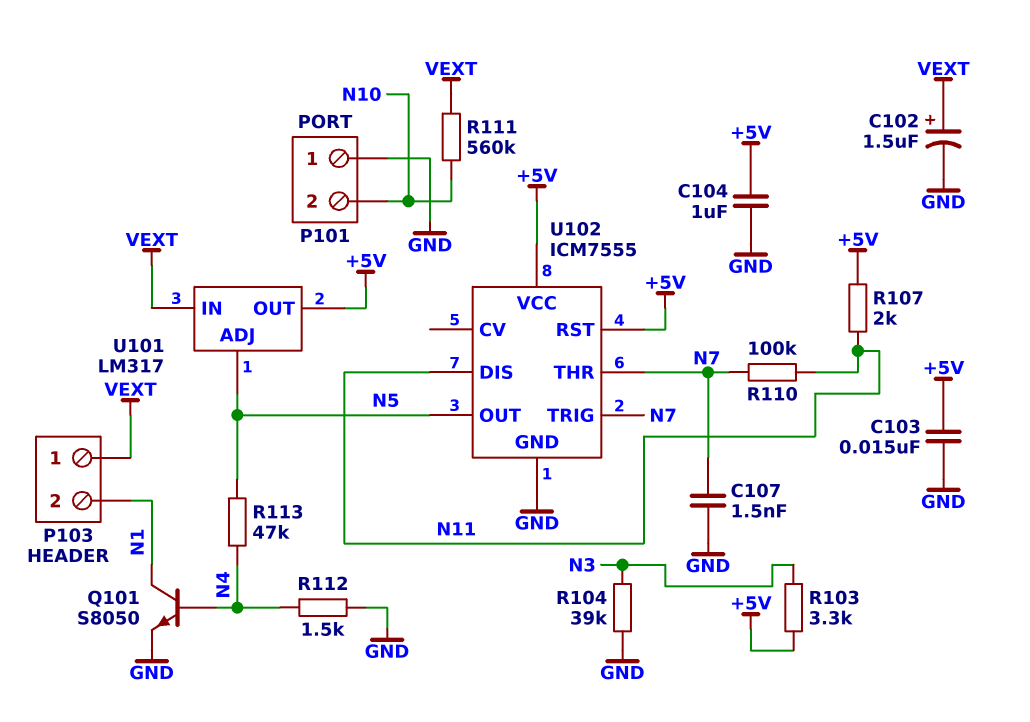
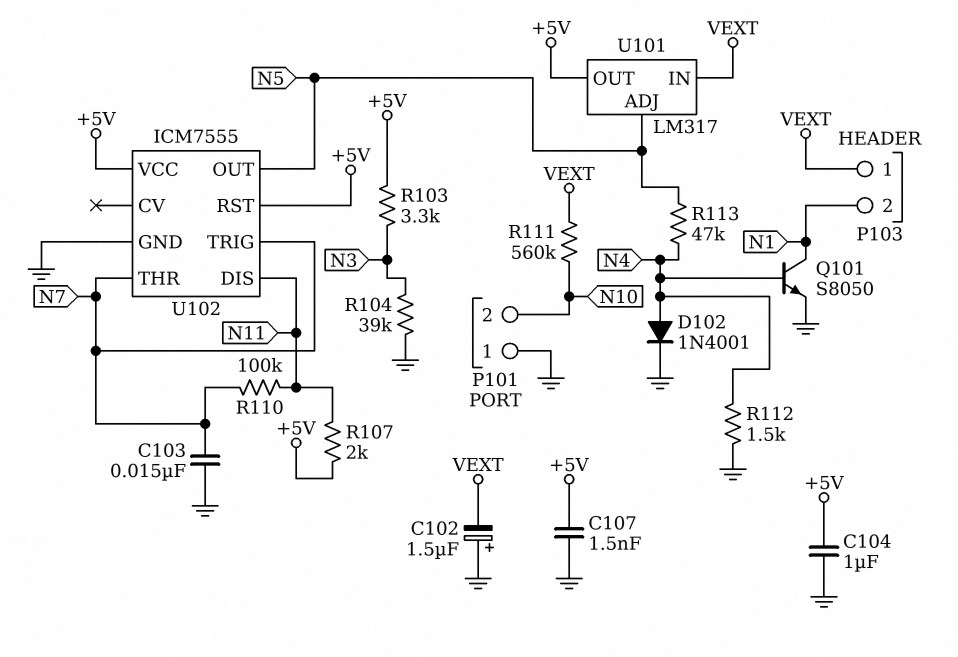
C102: 1.5uF (plus VEXT, minus GND) -> 1.5uF (plus GND, minus VEXT)
C103: 15nF (+5V, GND) -> 15nF (GND, N7)
C107: 1.5nF (GND, N7) -> 1.5nF (+5V, GND)
D102: none -> diode 1N4001 (A N4, K GND)

